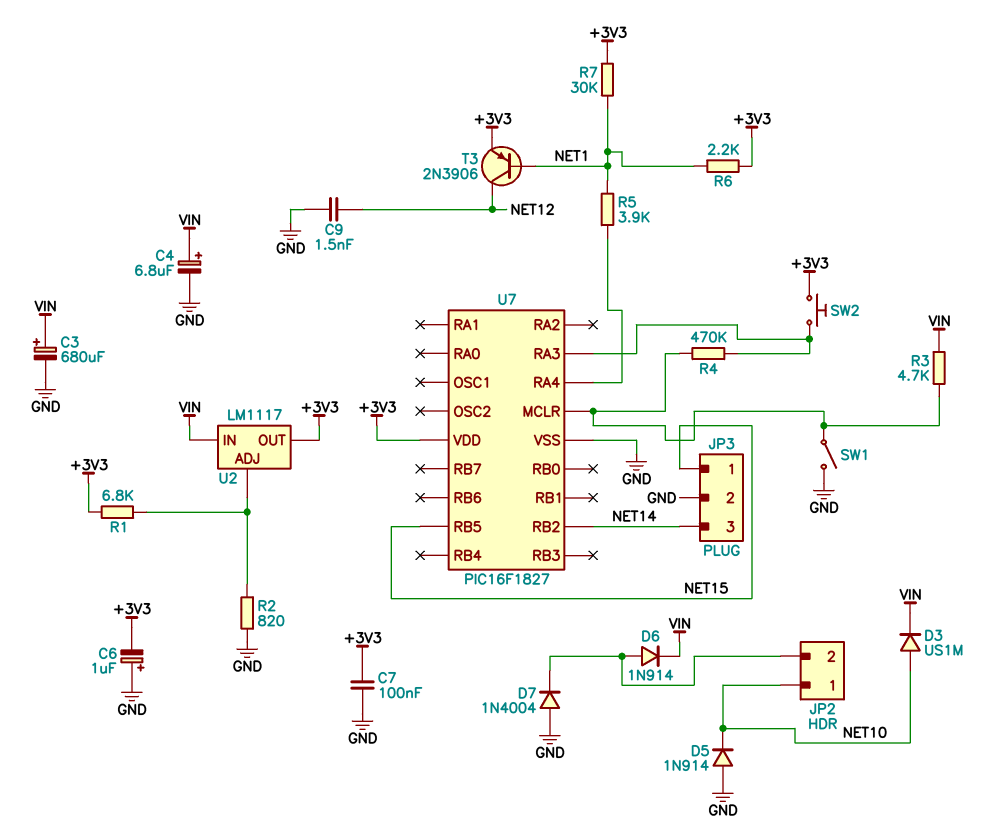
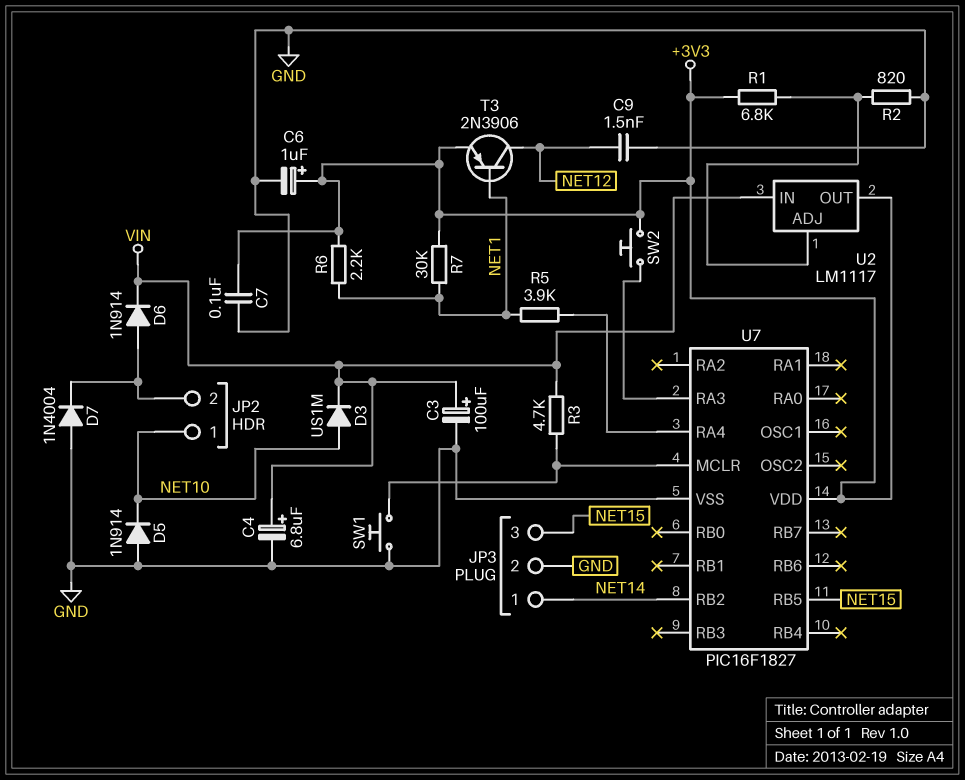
C3: 680uF (plus VIN, minus GND) -> 100uF (plus VIN, minus GND)
C6: 1uF (plus GND, minus +3V3) -> 1uF (plus +3V3, minus GND)
JP3 pin 1: NET15 -> NET14
JP3 pin 3: NET14 -> NET15
R4: 470k (U7/MCLR, U7/RA3) -> none
SW1: switch (GND, U7/MCLR) -> button (GND, U7/MCLR)

